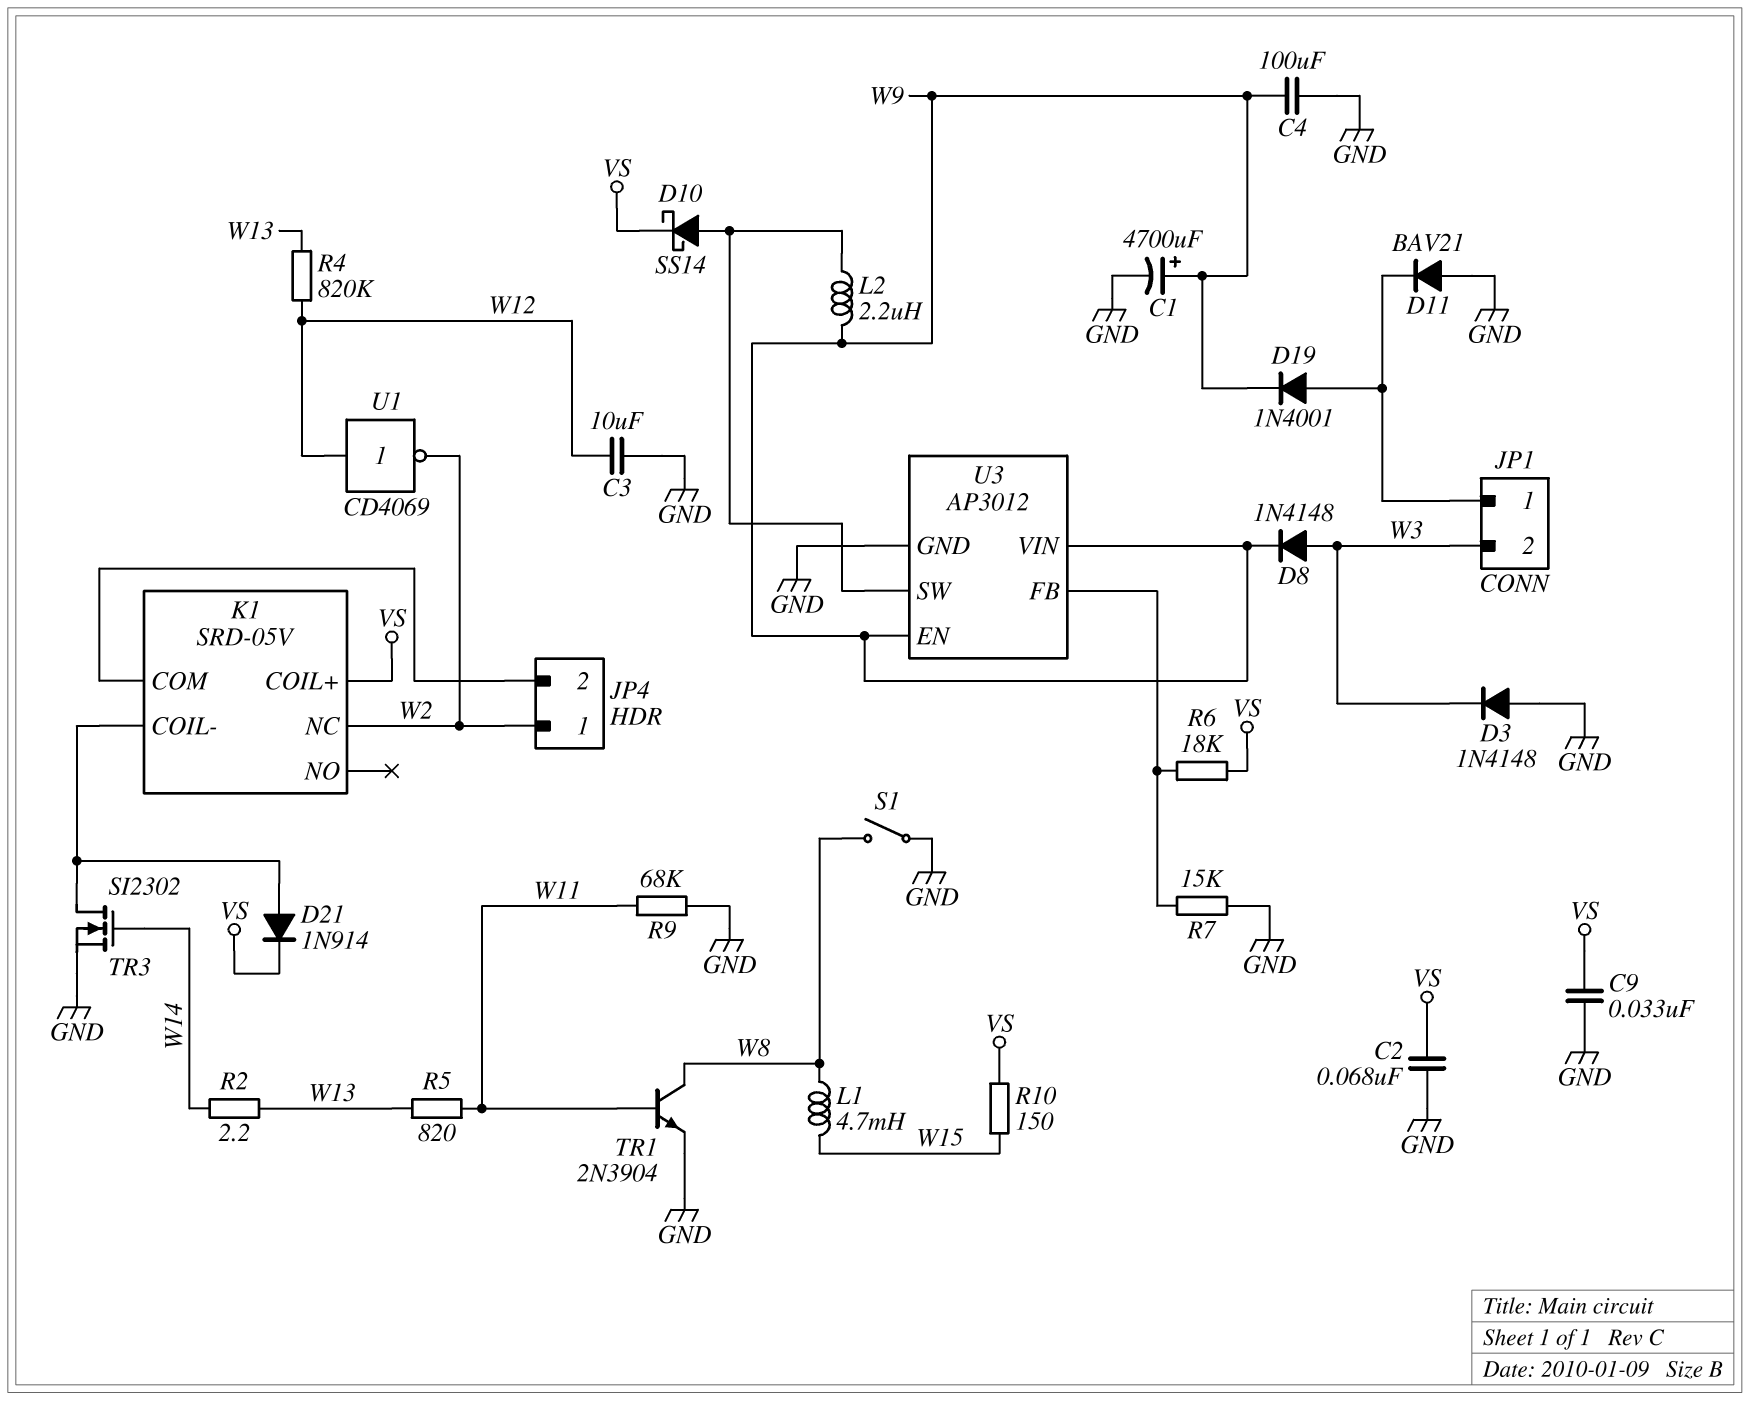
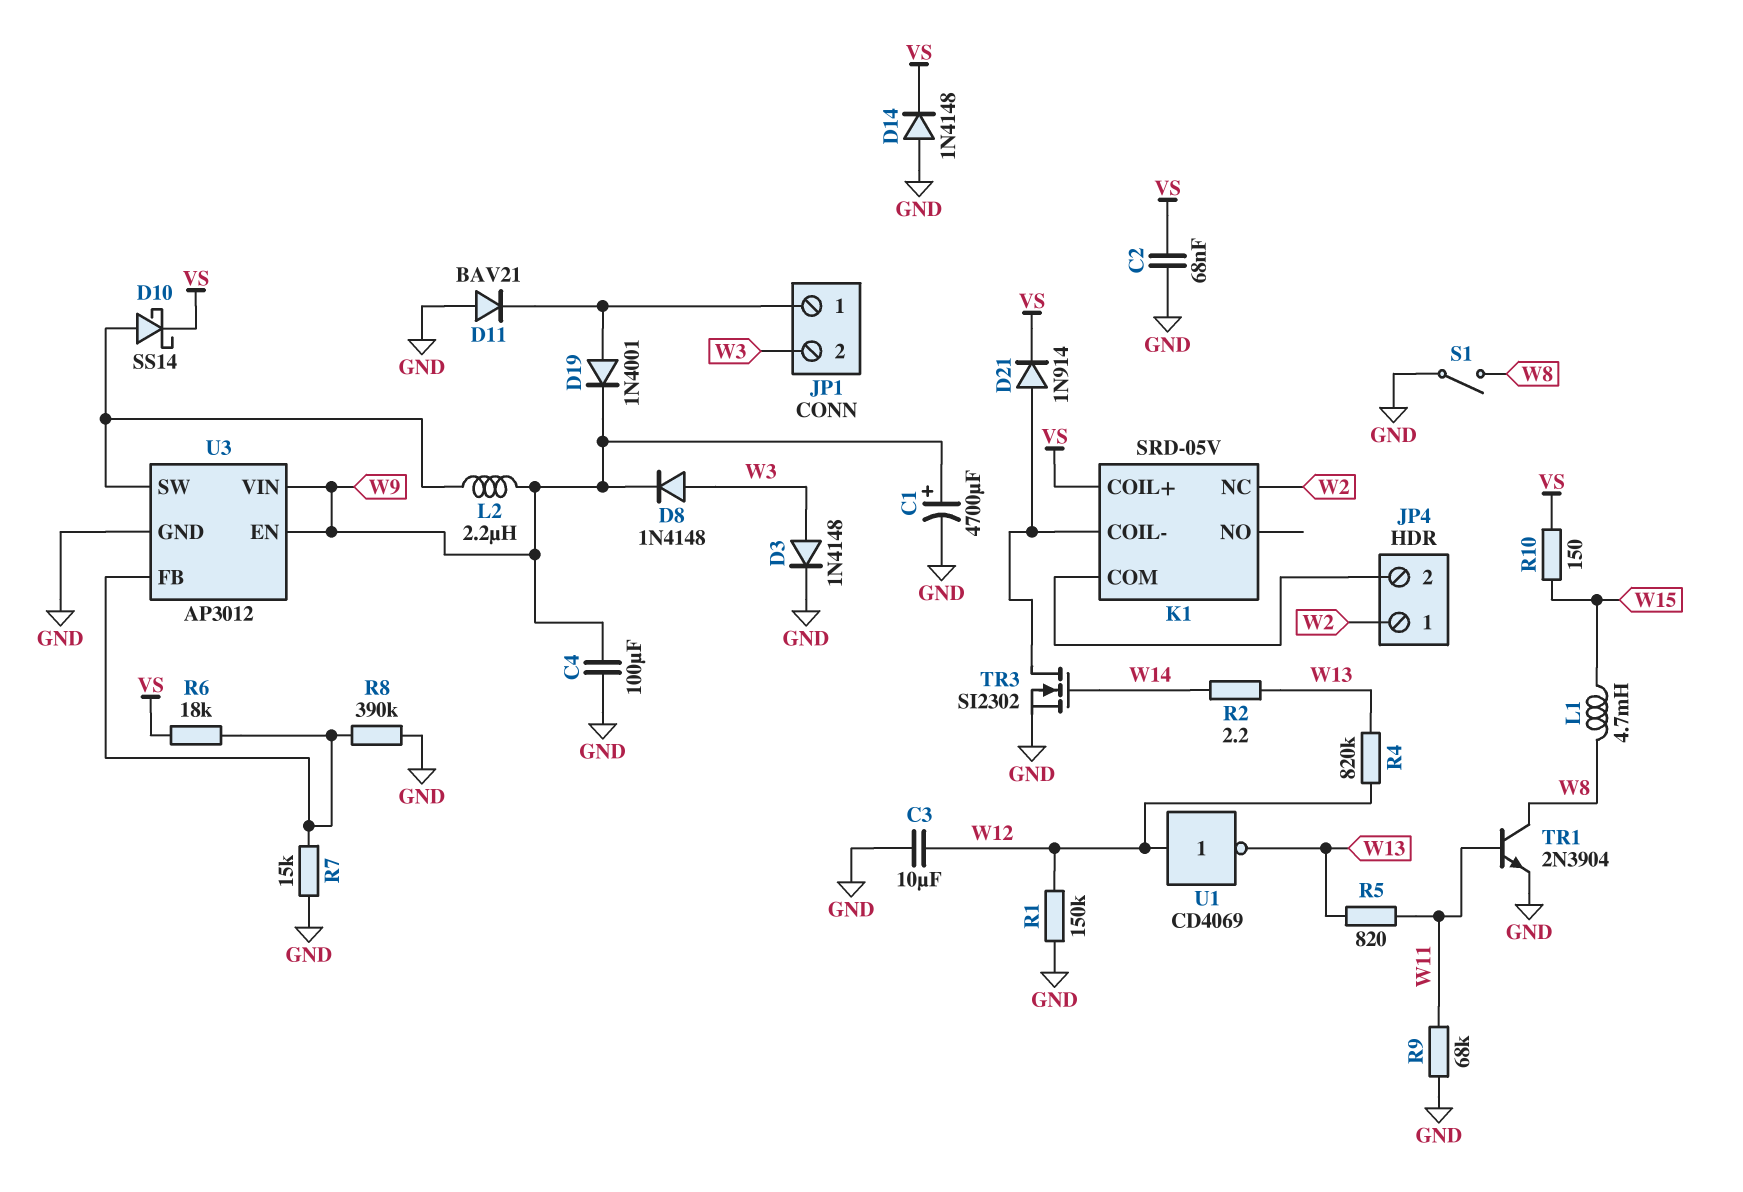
C9: 33nF (GND, VS) -> none
D3: diode 1N4148 (A GND, K W3) -> diode 1N4148 (A W3, K GND)
D14: none -> diode 1N4148 (A GND, K VS)
R1: none -> 150k (GND, W12)
R8: none -> 390k (GND, U3/FB)
U1: NOT CD4069 (in W12, out W2) -> NOT CD4069 (in W12, out W13)

